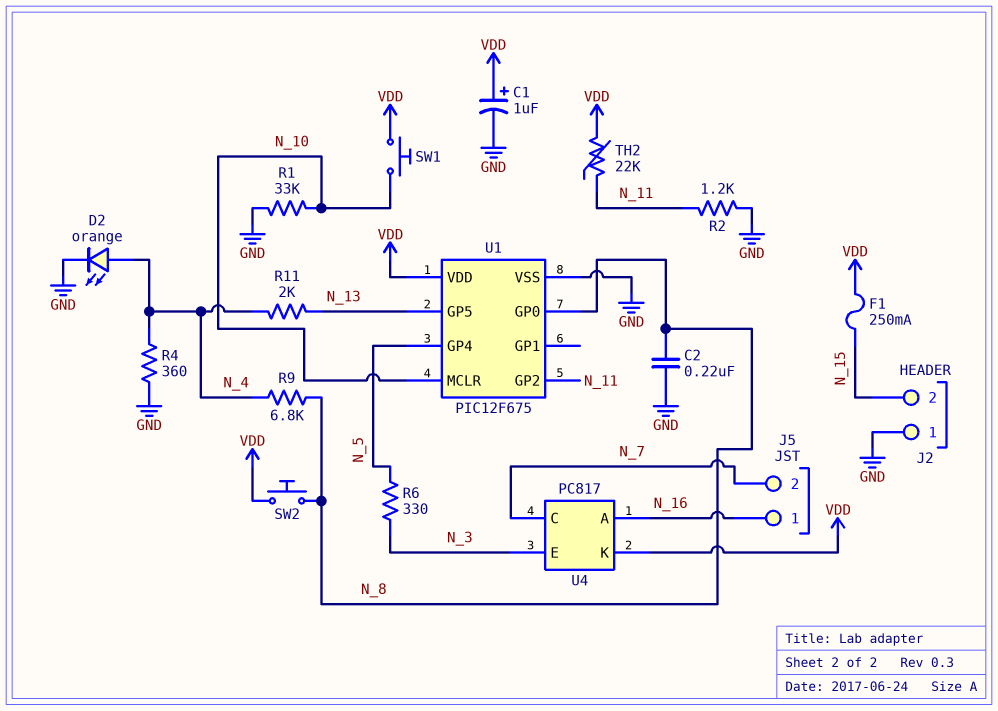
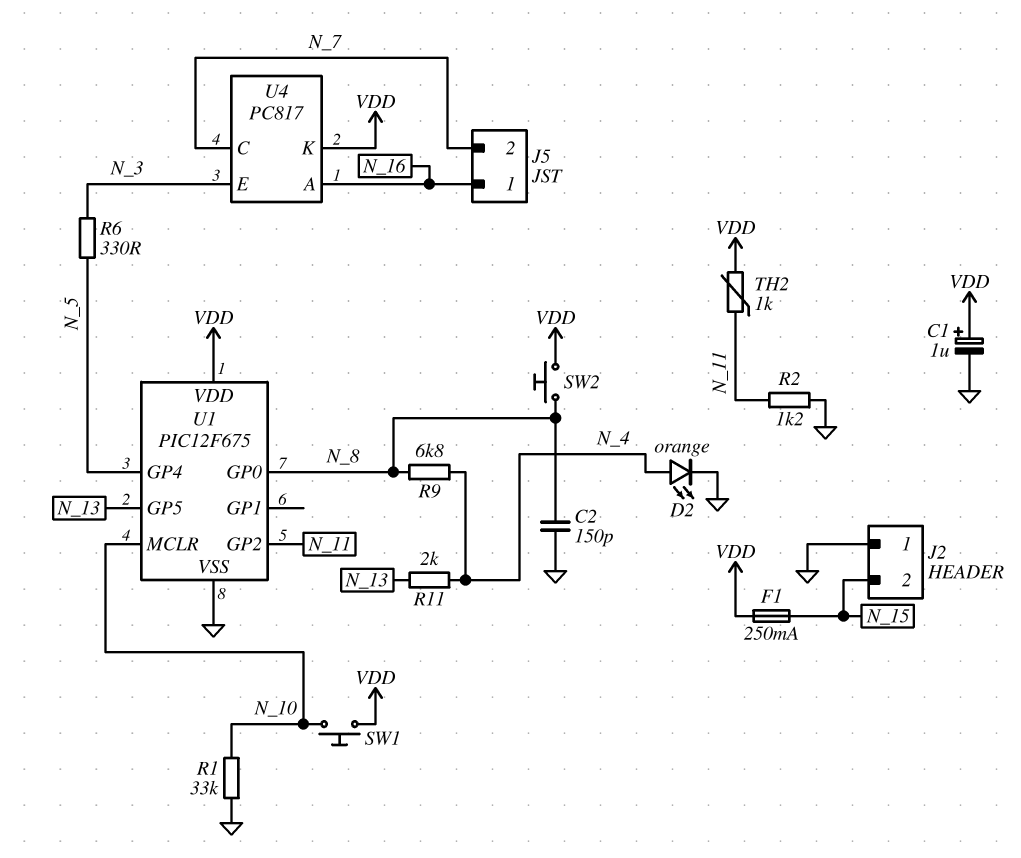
C2: 220nF (GND, N_8) -> 150pF (GND, N_8)
R4: 360 (GND, N_4) -> none
TH2: 22k (N_11, VDD) -> 1k (N_11, VDD)

